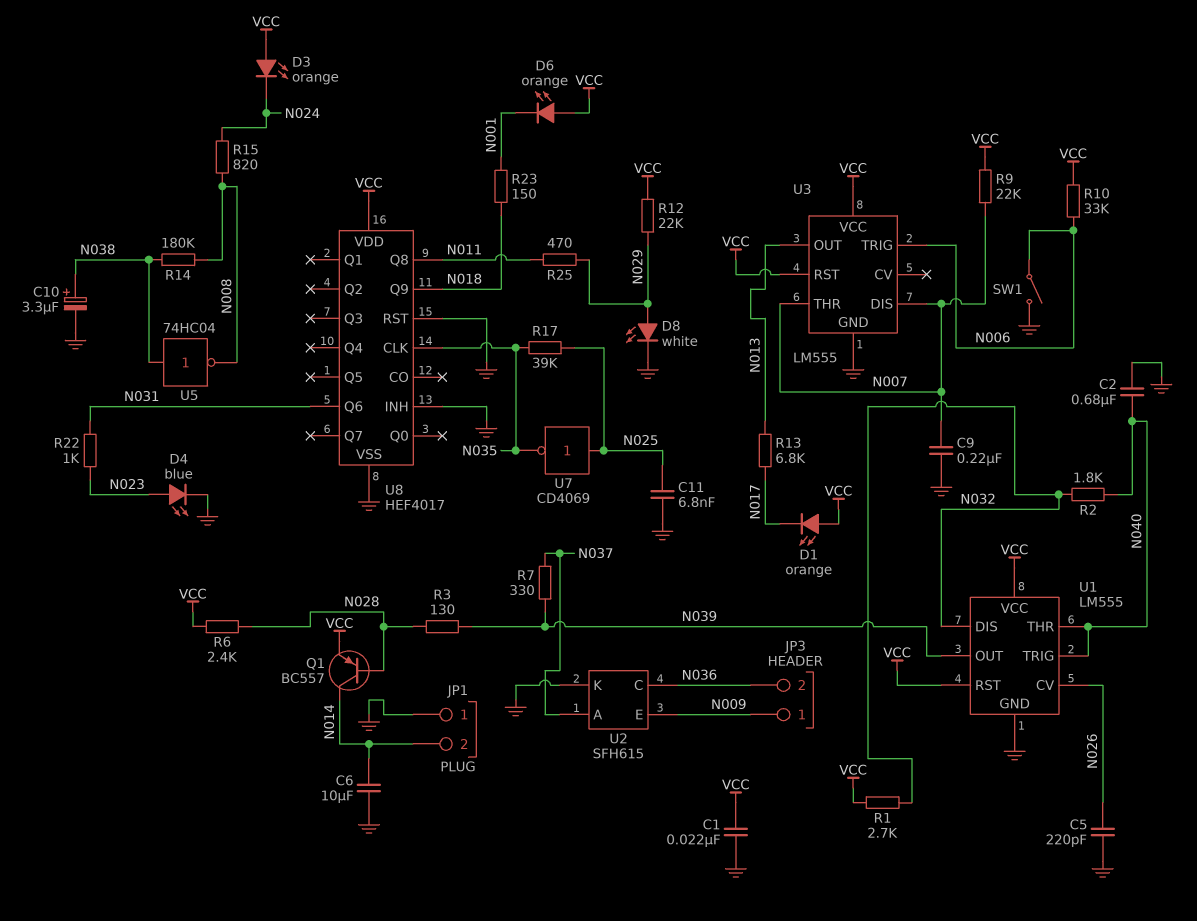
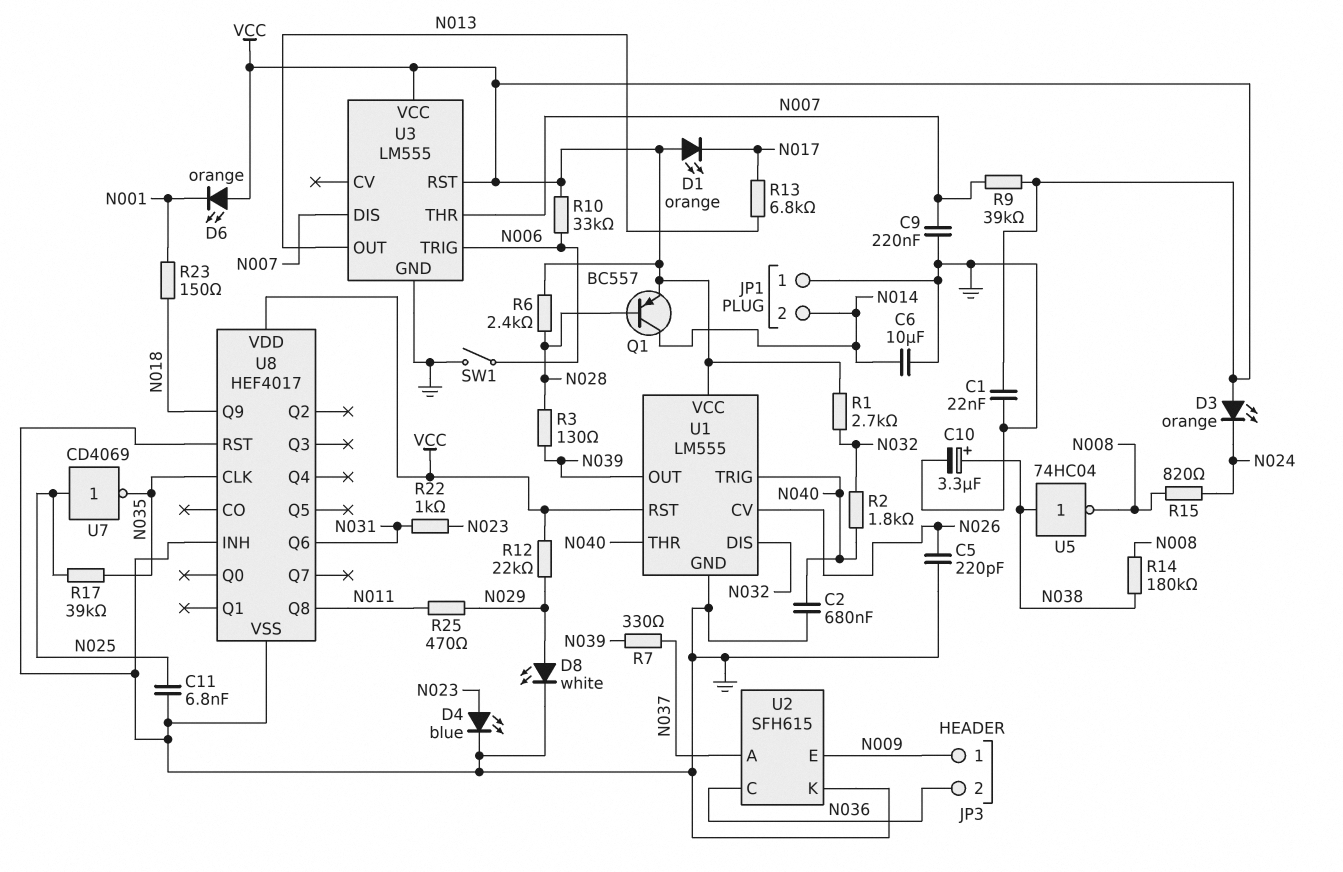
R9: 22k (N007, VCC) -> 39k (N007, VCC)

